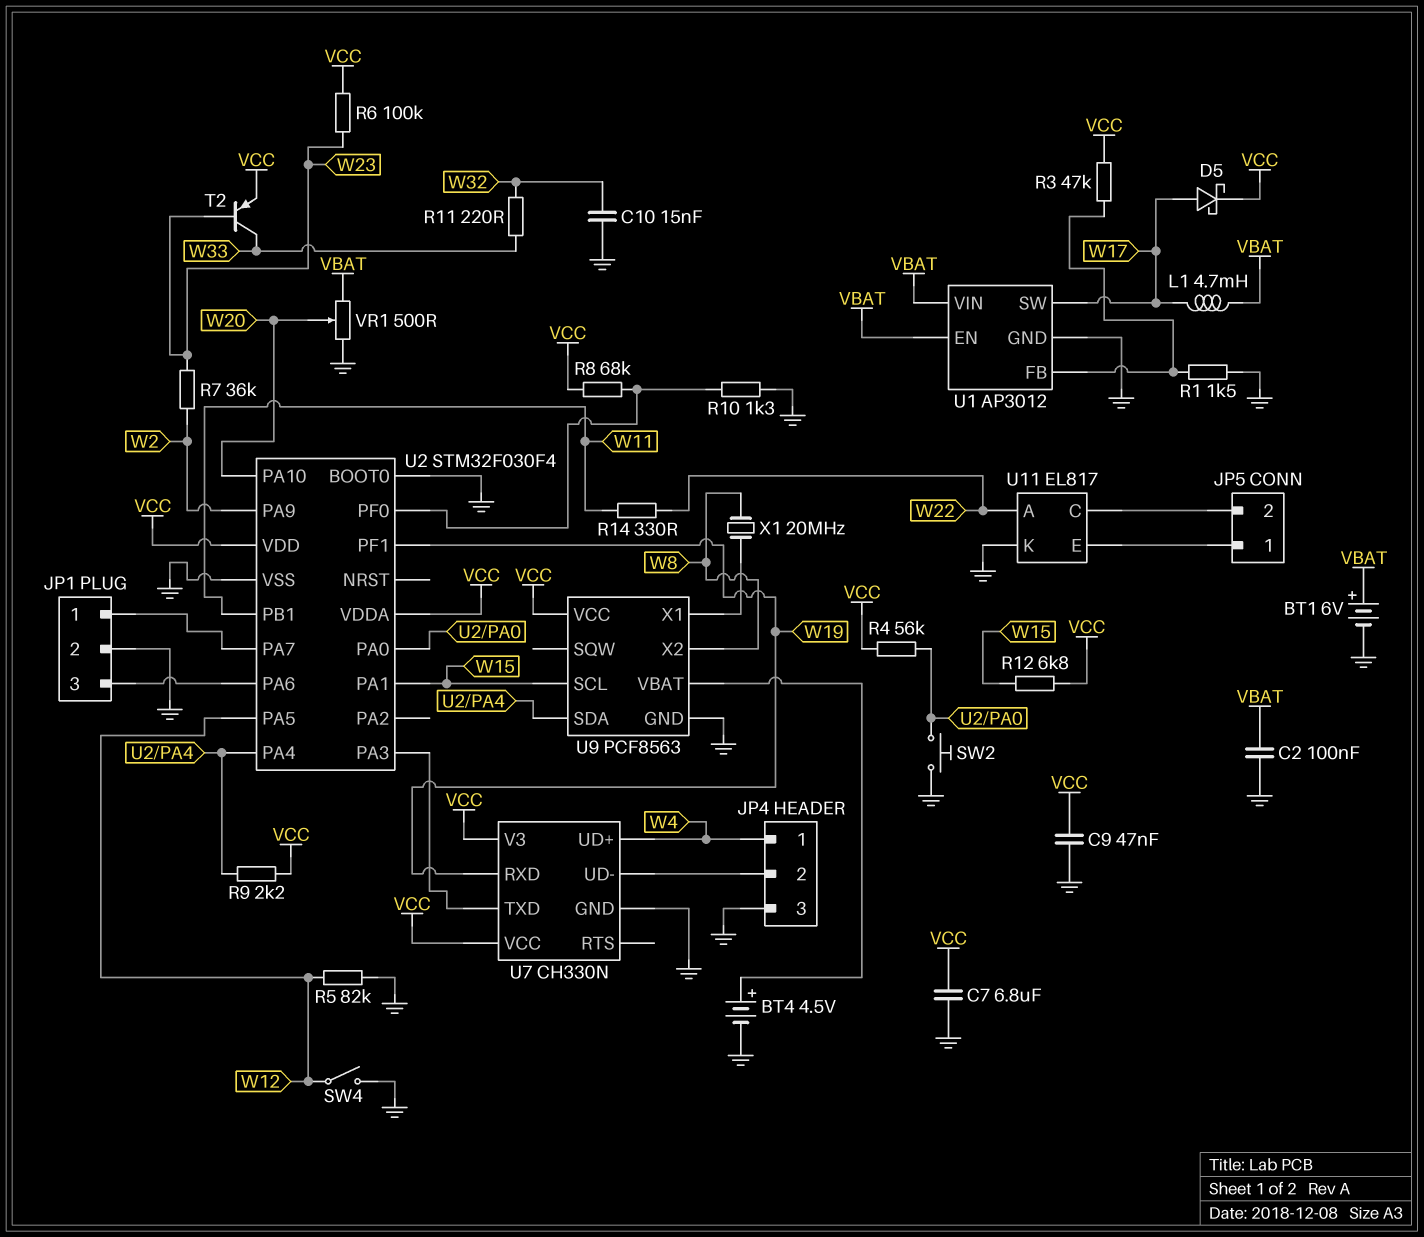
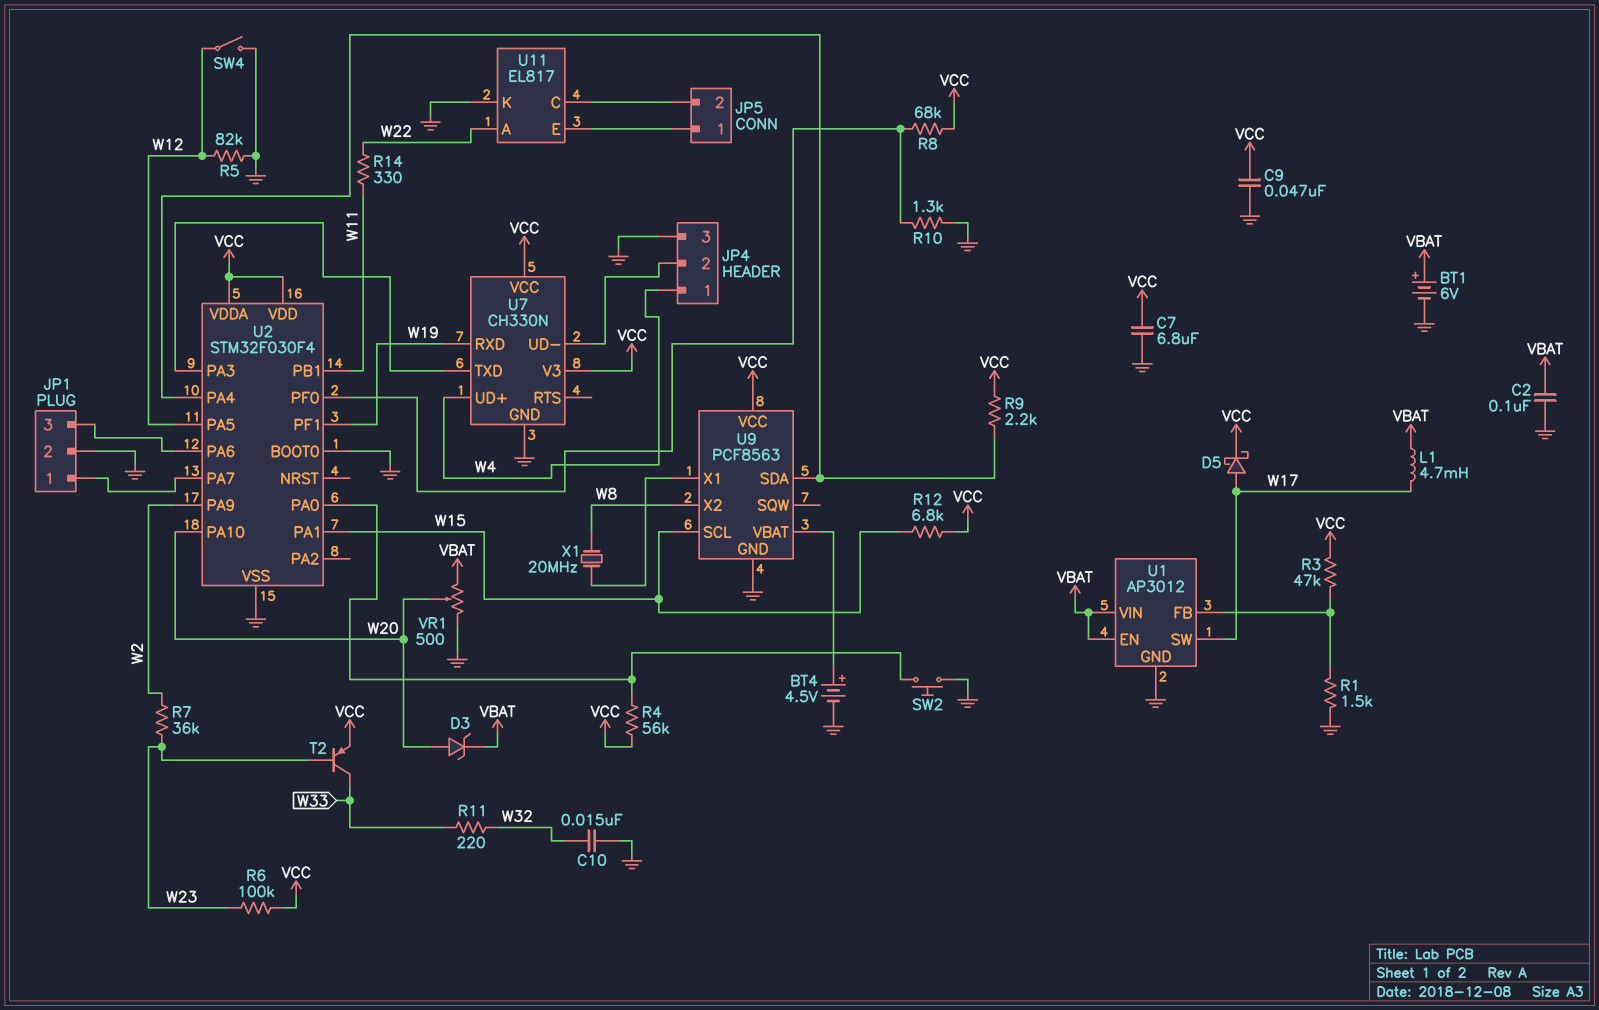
D3: none -> zener (A W20, K VBAT)

